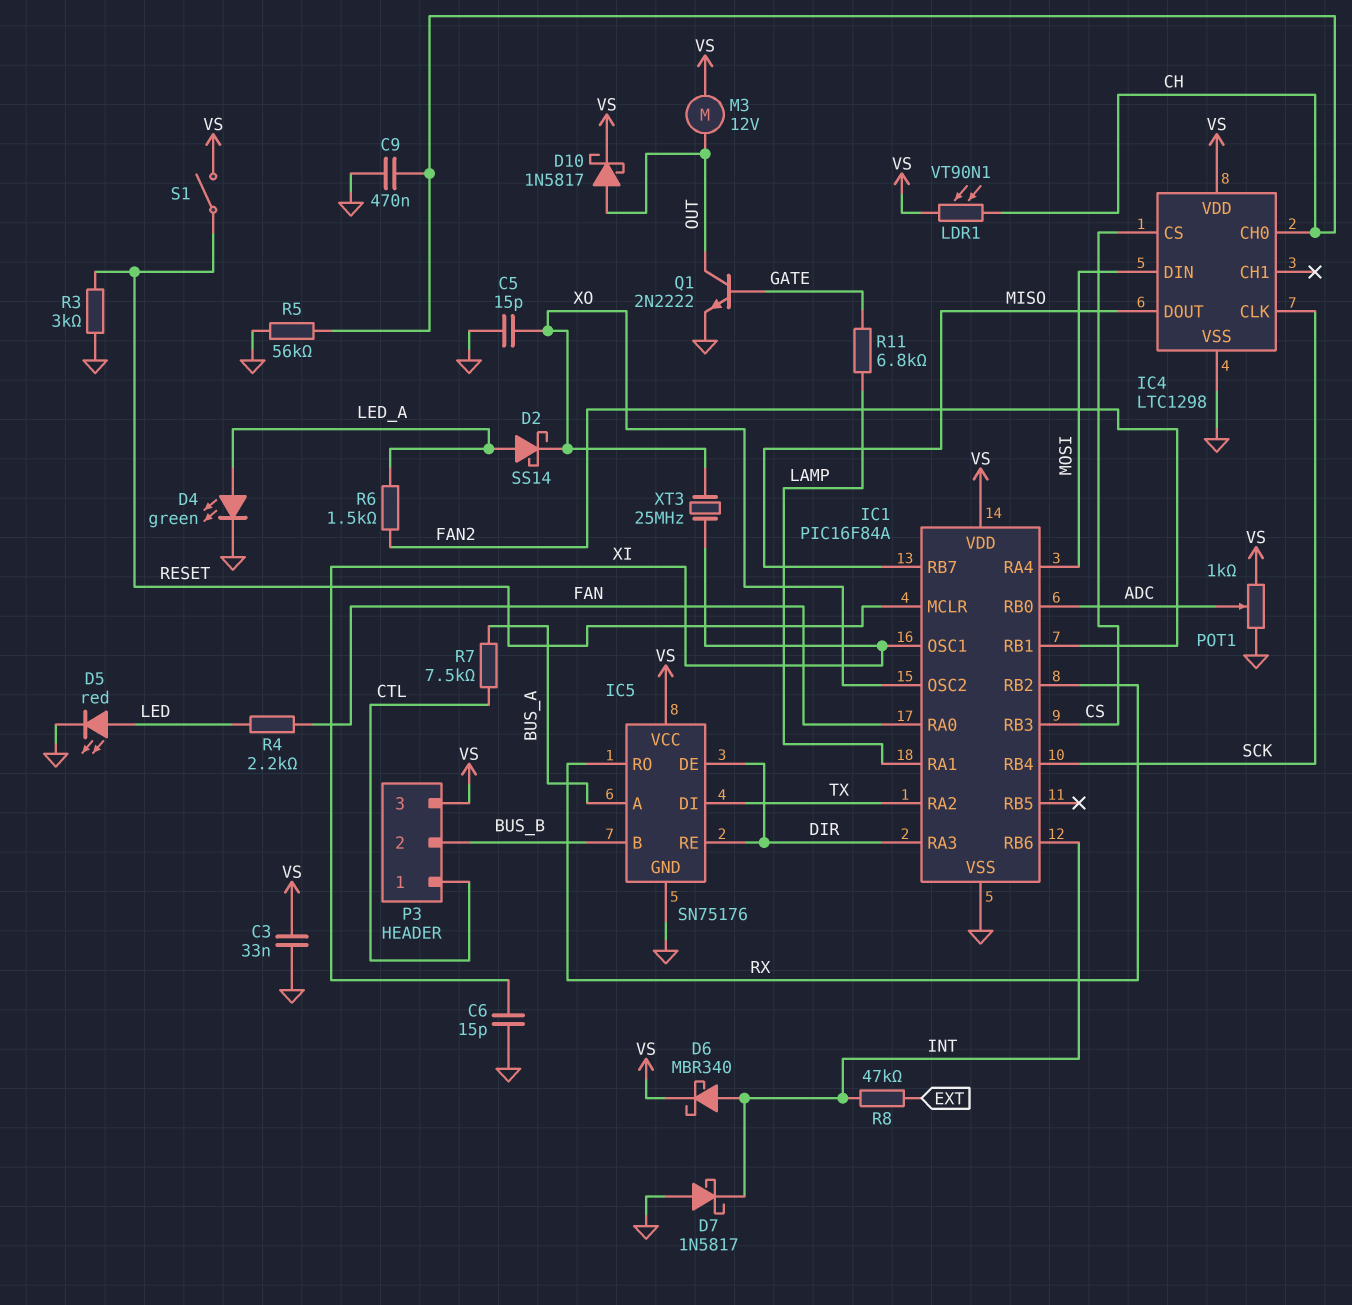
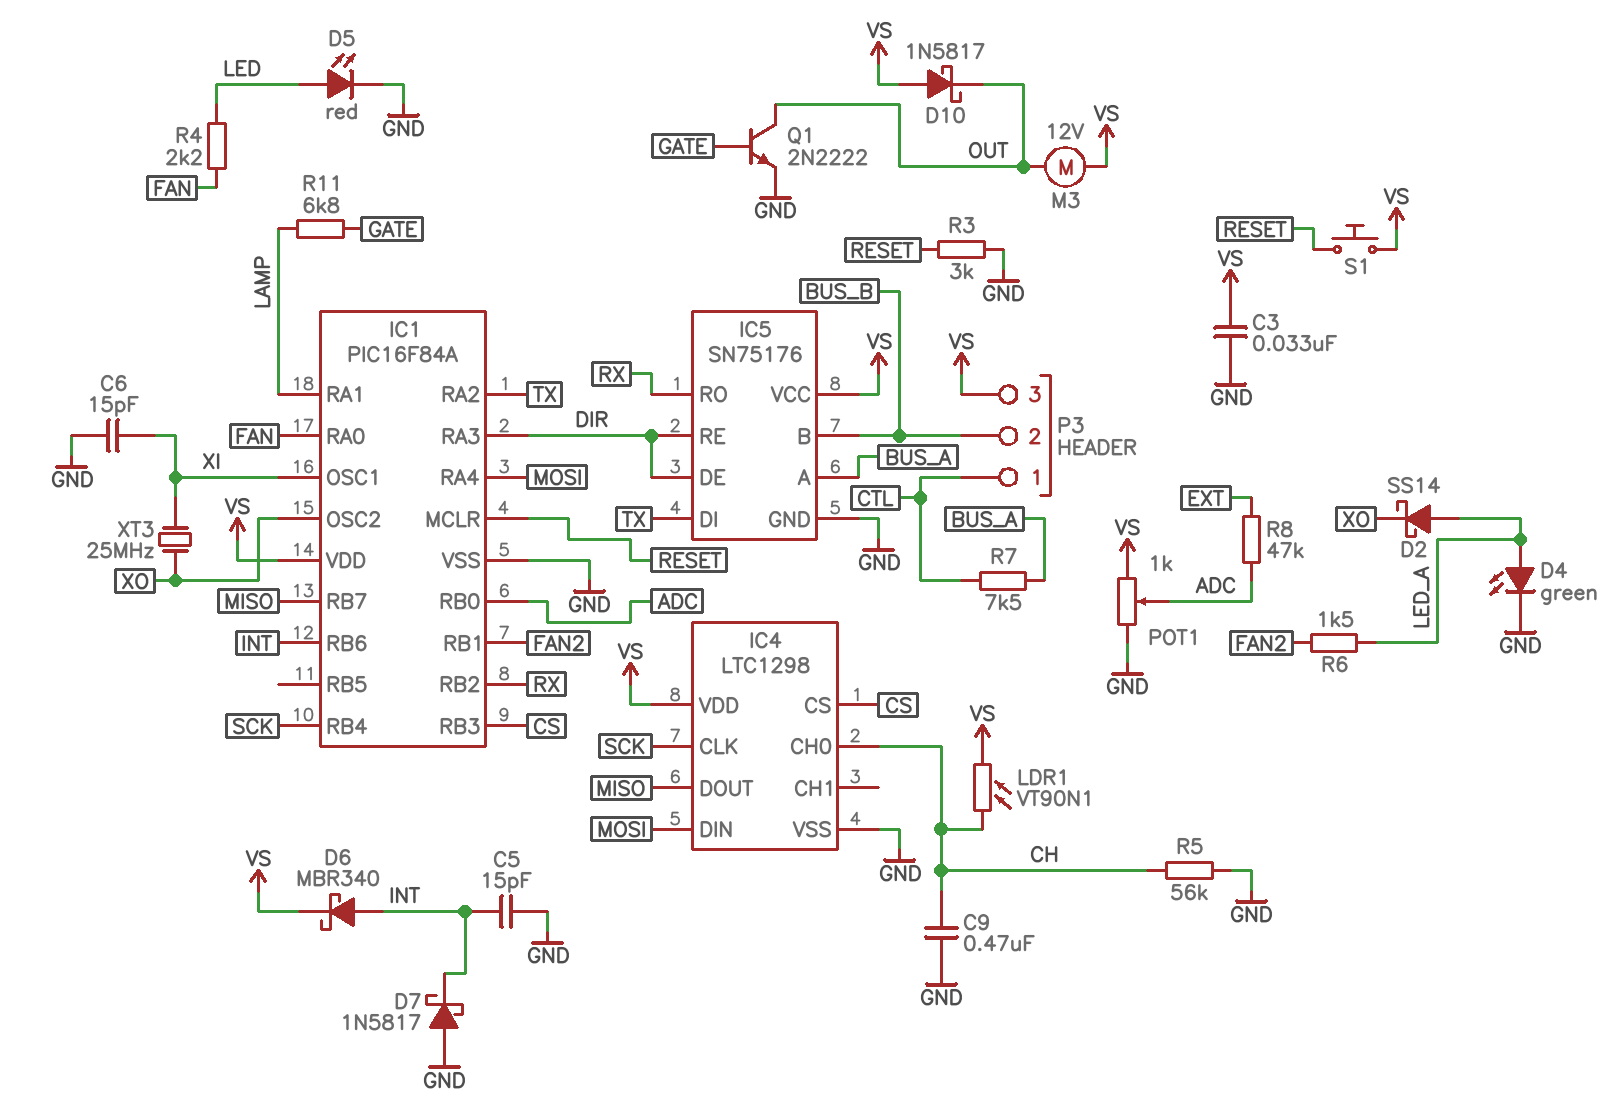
C5: 15pF (GND, XO) -> 15pF (GND, INT)
D10: schottky 1N5817 (A OUT, K VS) -> schottky 1N5817 (A VS, K OUT)
R8: 47k (EXT, INT) -> 47k (ADC, EXT)
S1: switch (RESET, VS) -> button (RESET, VS)

